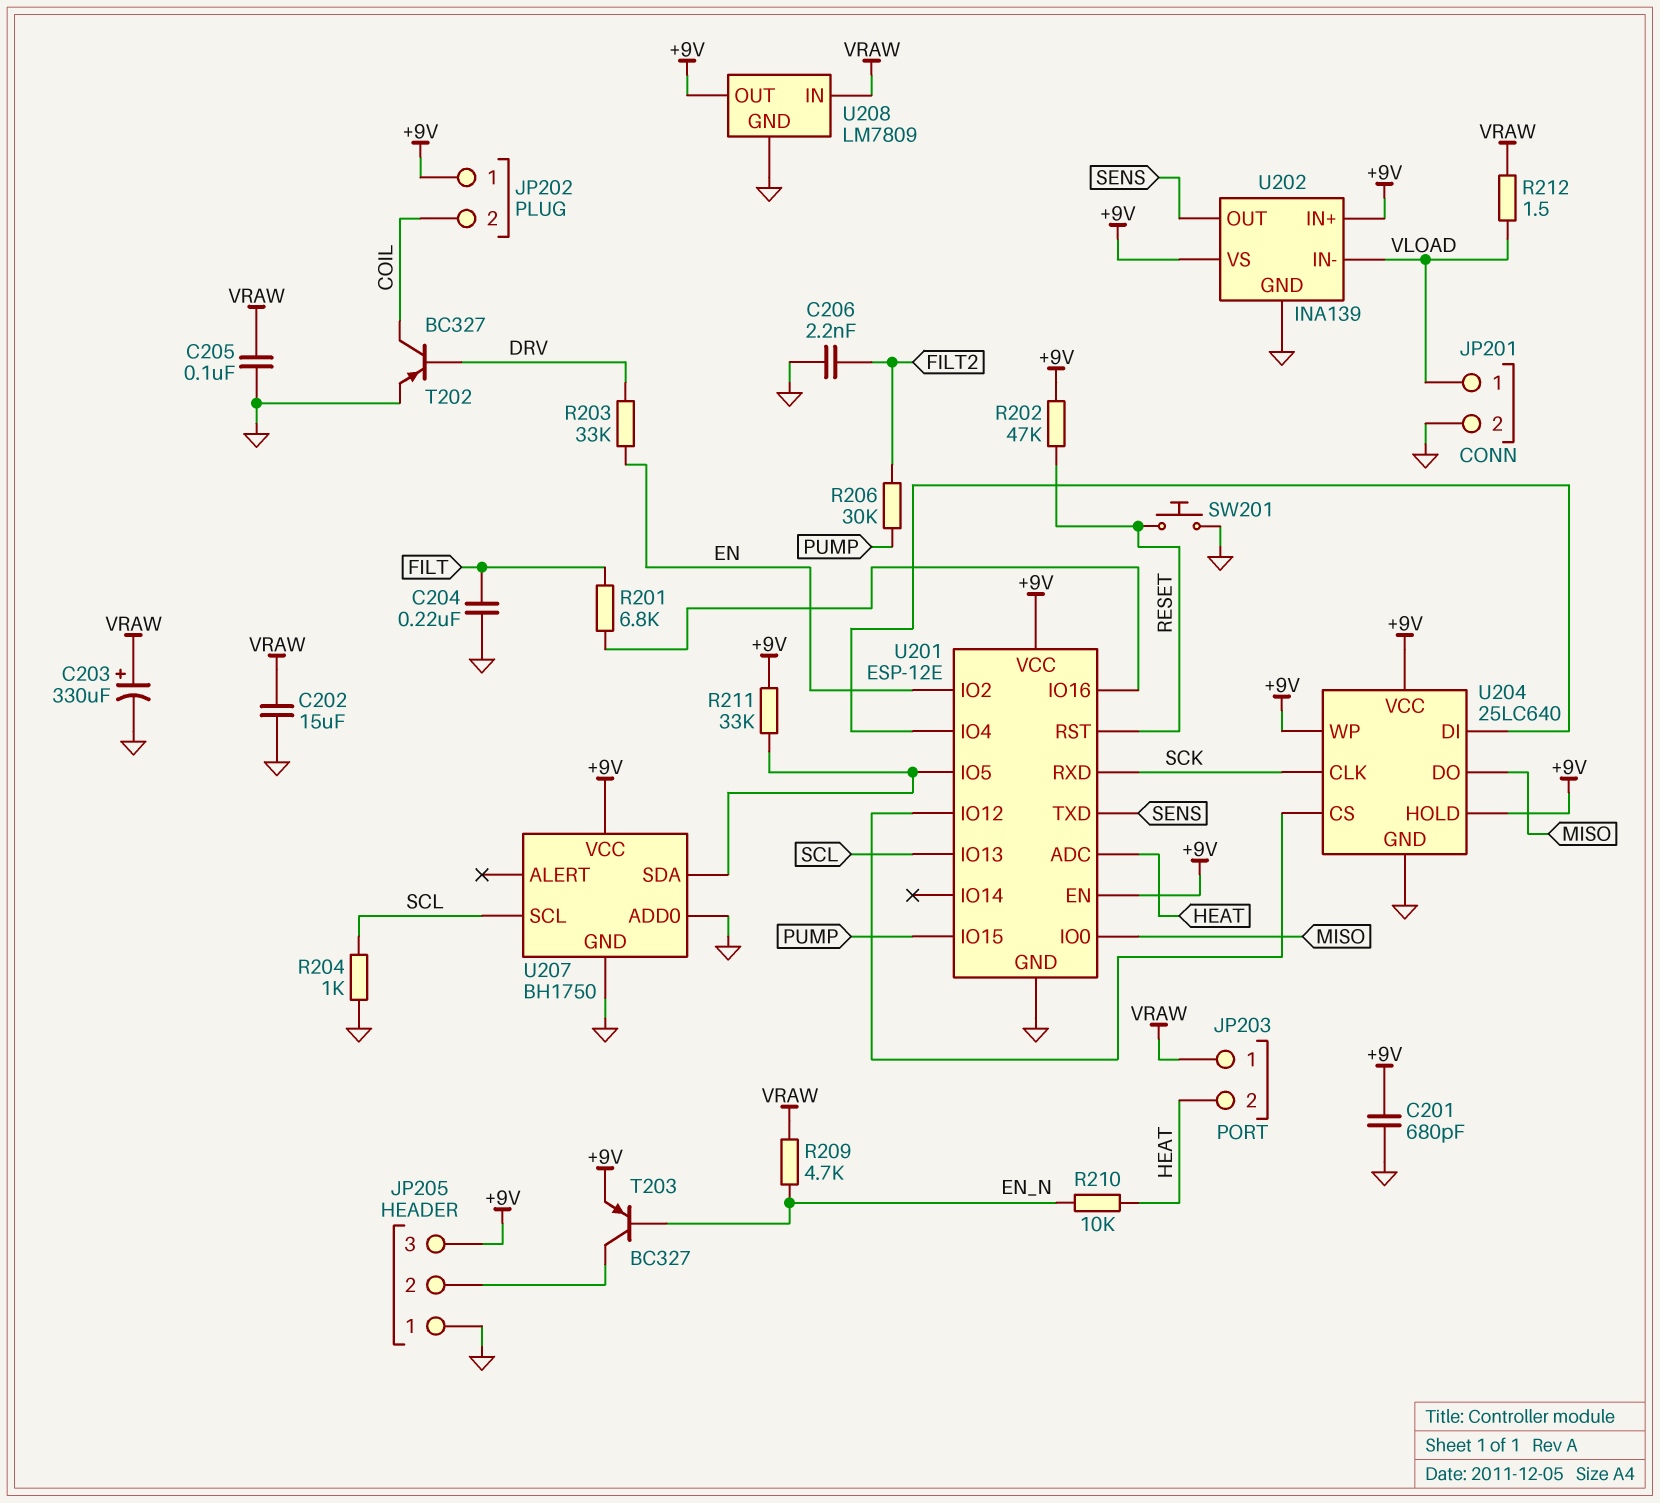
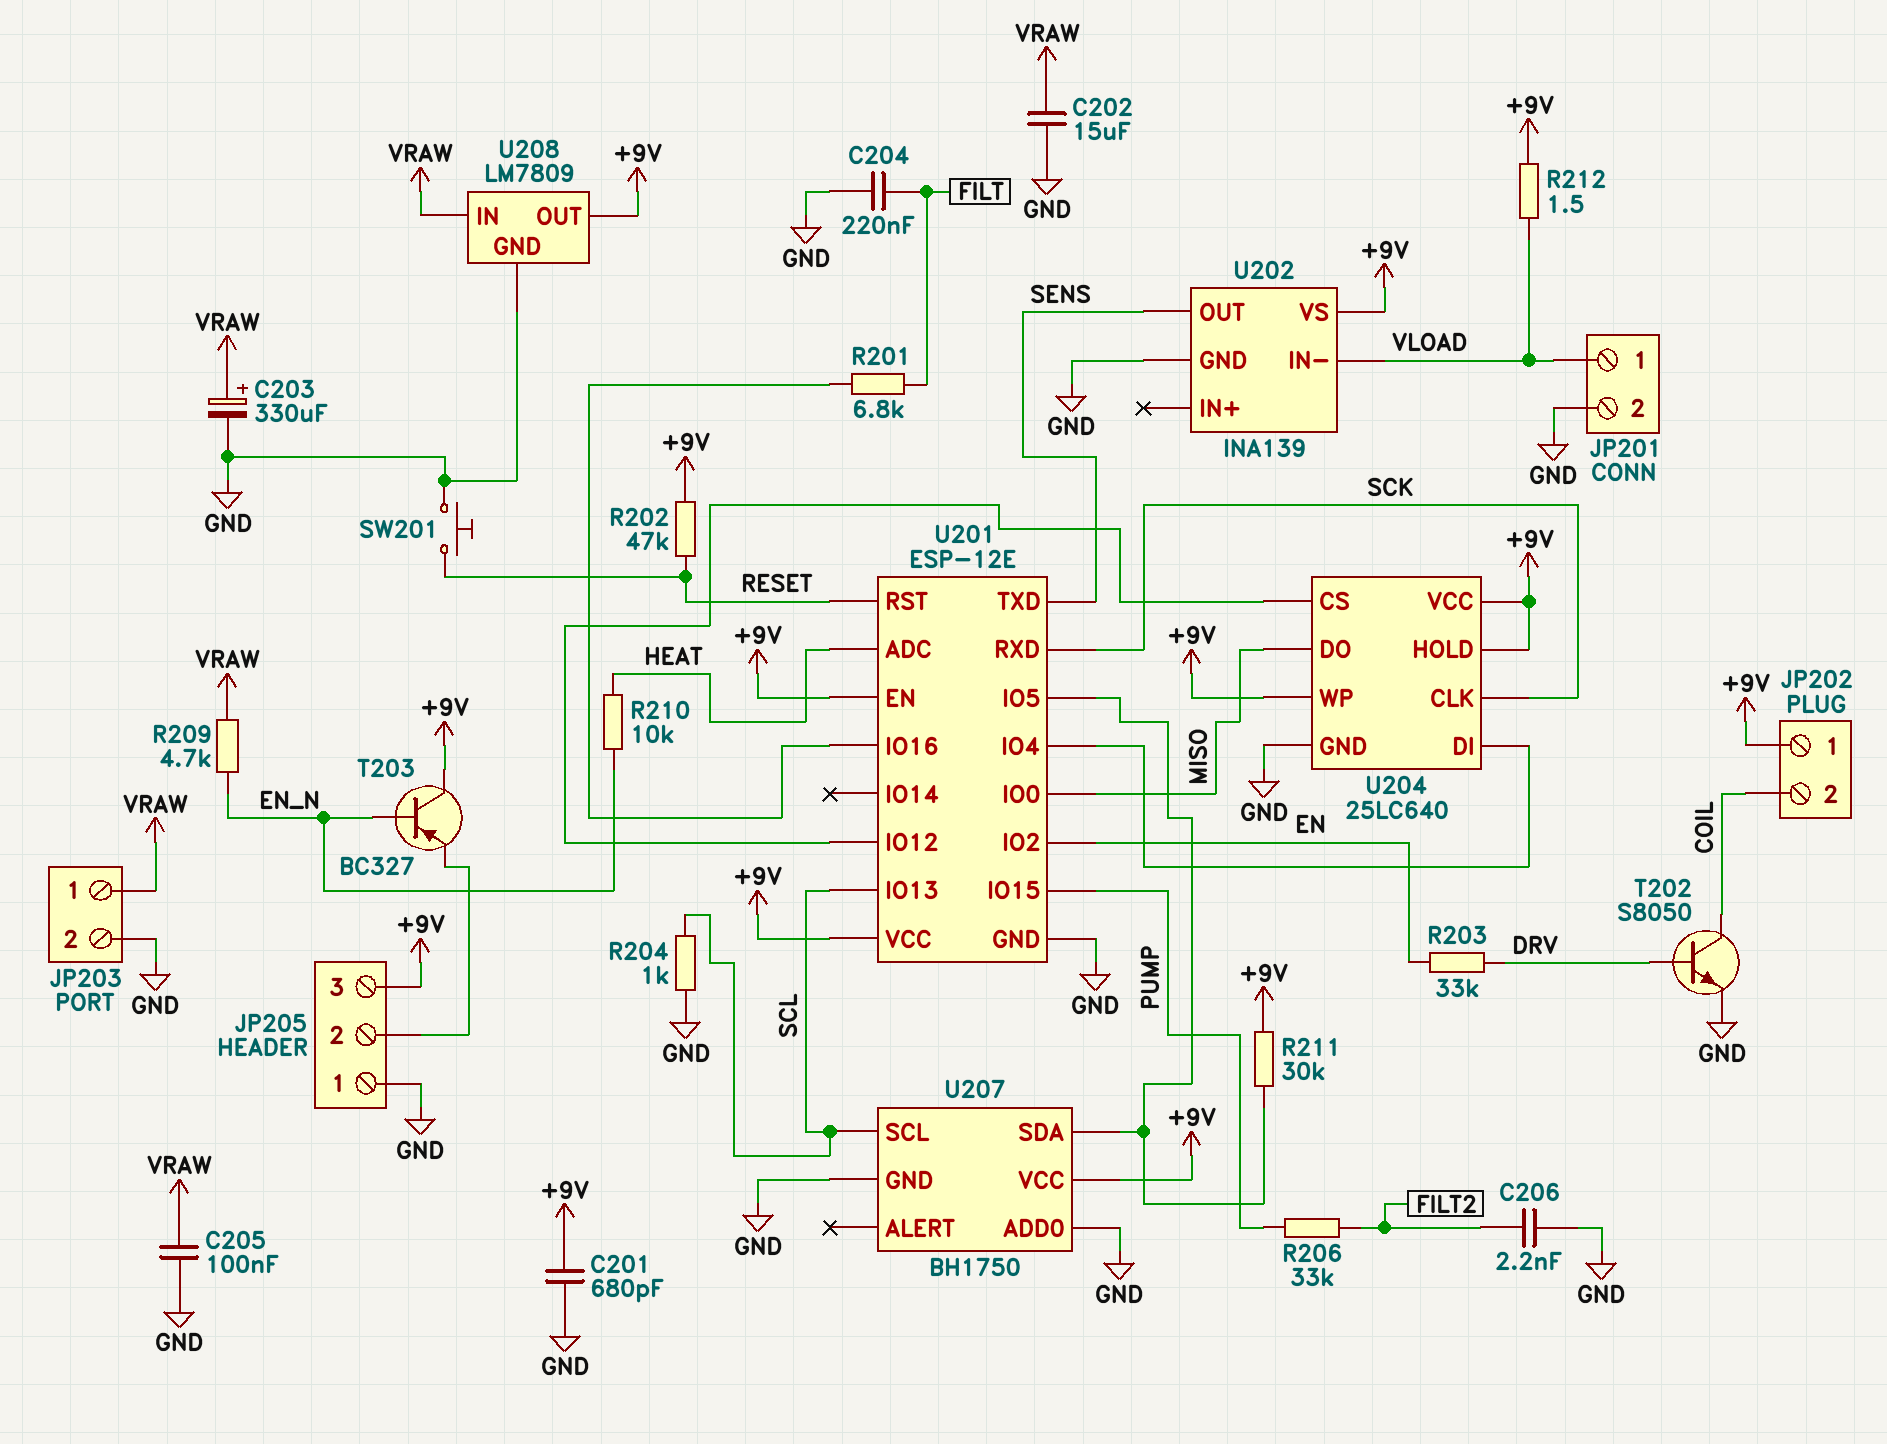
JP203 pin 2: HEAT -> GND
R206: 30k (FILT2, PUMP) -> 33k (FILT2, PUMP)
R211: 33k (+9V, U201/IO5) -> 30k (+9V, U201/IO5)
R212: 1.5 (VLOAD, VRAW) -> 1.5 (+9V, VLOAD)
T202: PNP BC327 (B DRV, C COIL, E GND) -> NPN S8050 (B DRV, C COIL, E GND)
T203: PNP BC327 (B EN_N, C JP205/2, E +9V) -> PNP BC327 (B EN_N, C +9V, E JP205/2)
U202 pin IN+: +9V -> none

